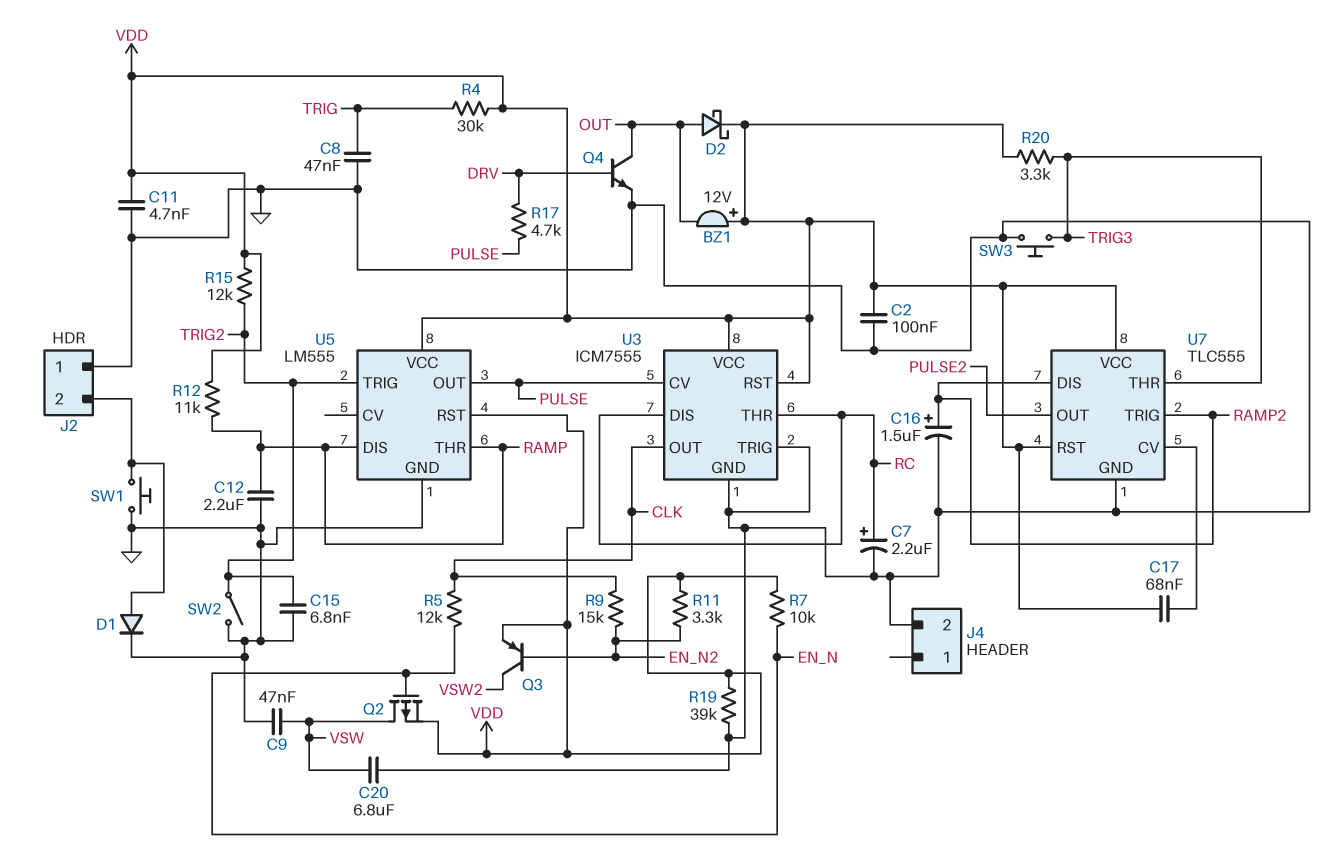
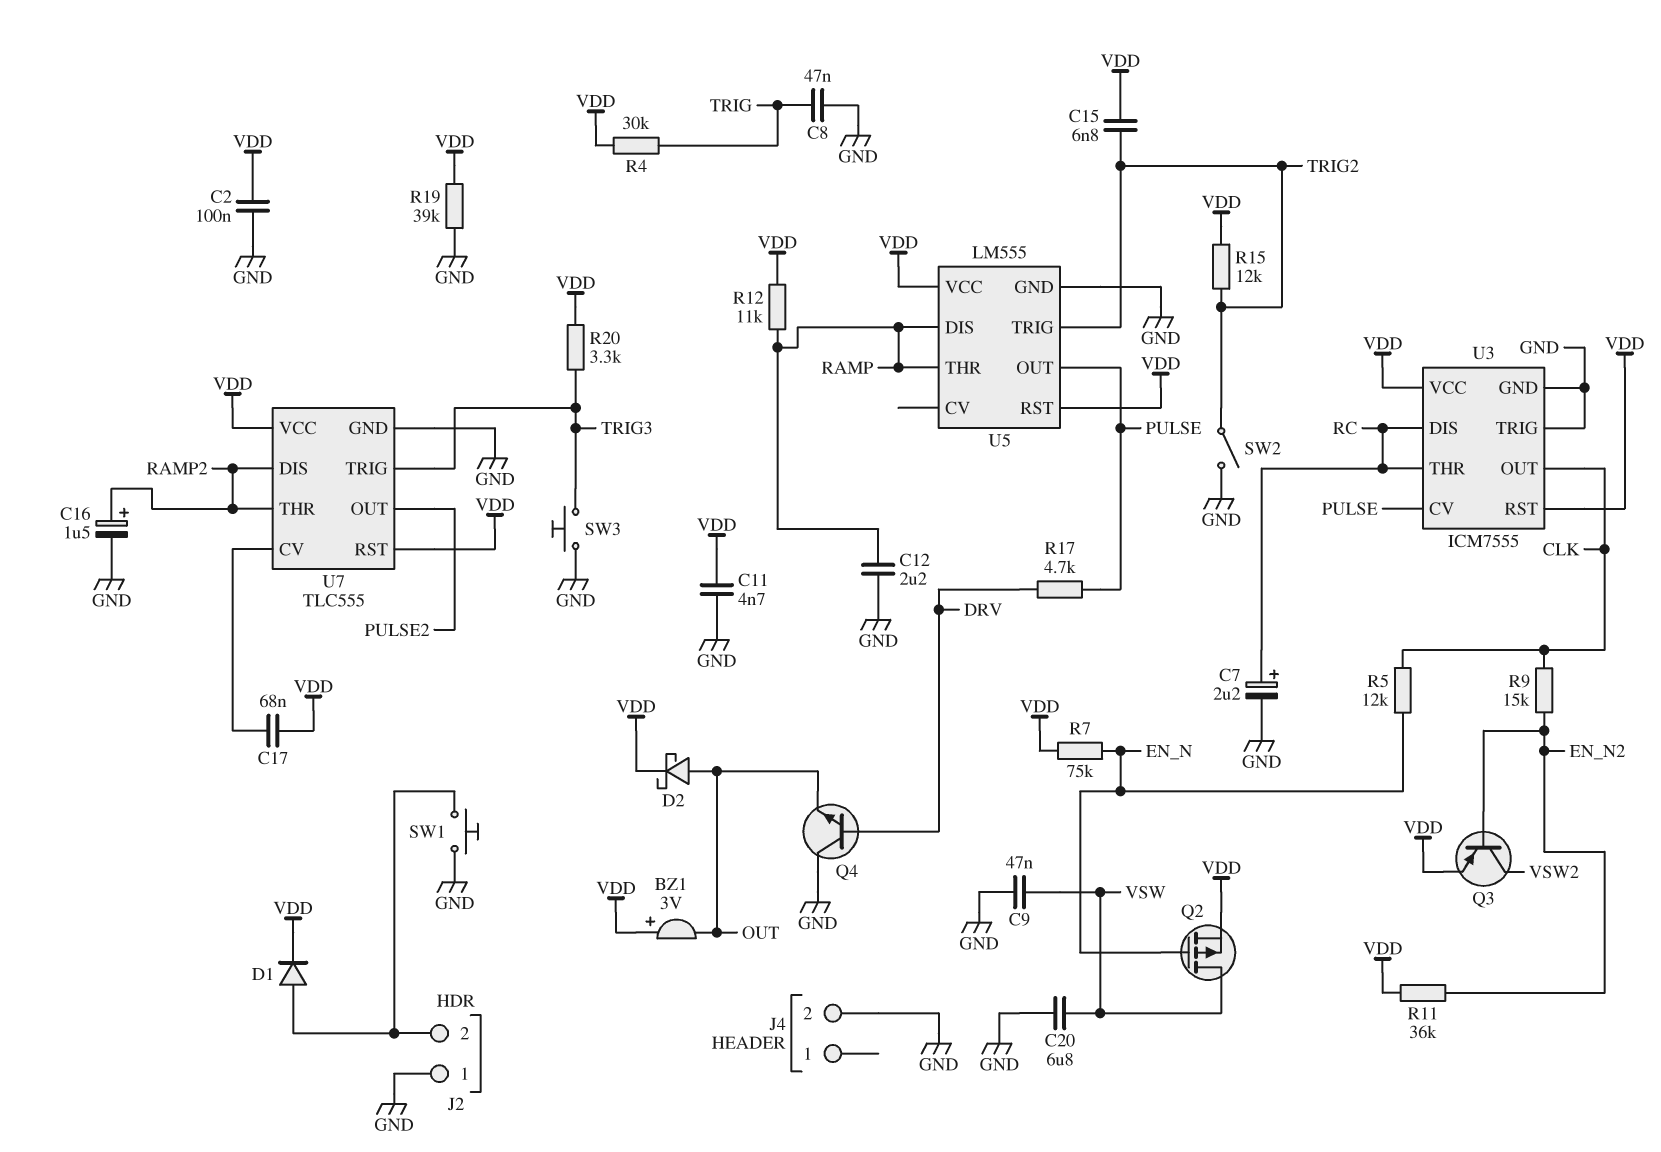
BZ1: buzzer 12V (plus VDD, minus OUT) -> buzzer 3V (plus VDD, minus OUT)
C15: 6.8nF (GND, TRIG2) -> 6.8nF (TRIG2, VDD)
D1: diode (A J2/2, K GND) -> diode (A J2/2, K VDD)
Q4: NPN (B DRV, C OUT, E GND) -> NPN (B DRV, C GND, E OUT)
R7: 10k (EN_N, VDD) -> 75k (EN_N, VDD)
R11: 3.3k (EN_N2, VDD) -> 36k (EN_N2, VDD)
U7 pin THR: TRIG3 -> RAMP2
U7 pin TRIG: RAMP2 -> TRIG3

